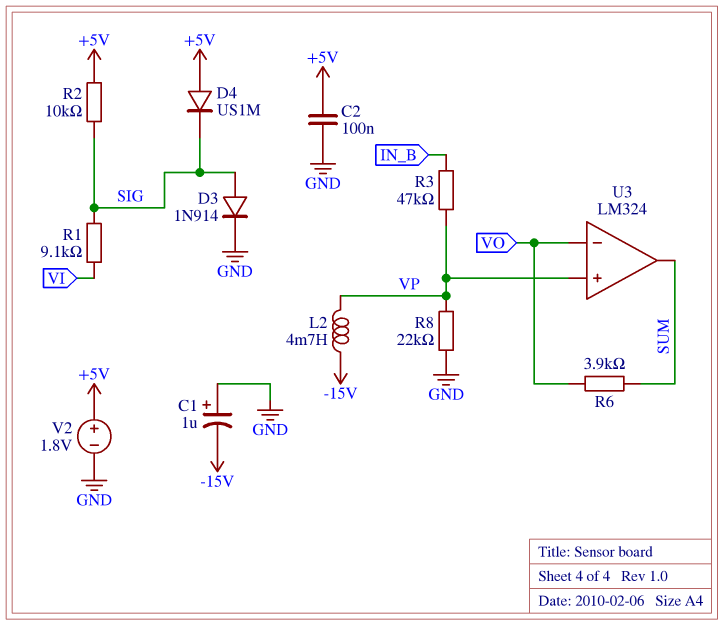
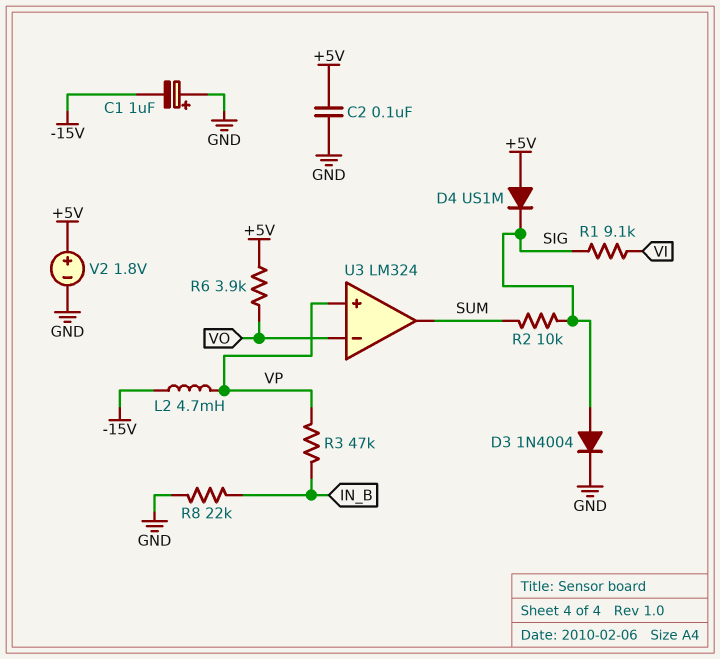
D3: diode 1N914 (A SIG, K GND) -> diode 1N4004 (A SIG, K GND)
R2: 10k (+5V, SIG) -> 10k (SIG, SUM)
R6: 3.9k (SUM, VO) -> 3.9k (+5V, VO)
R8: 22k (GND, VP) -> 22k (GND, IN_B)

